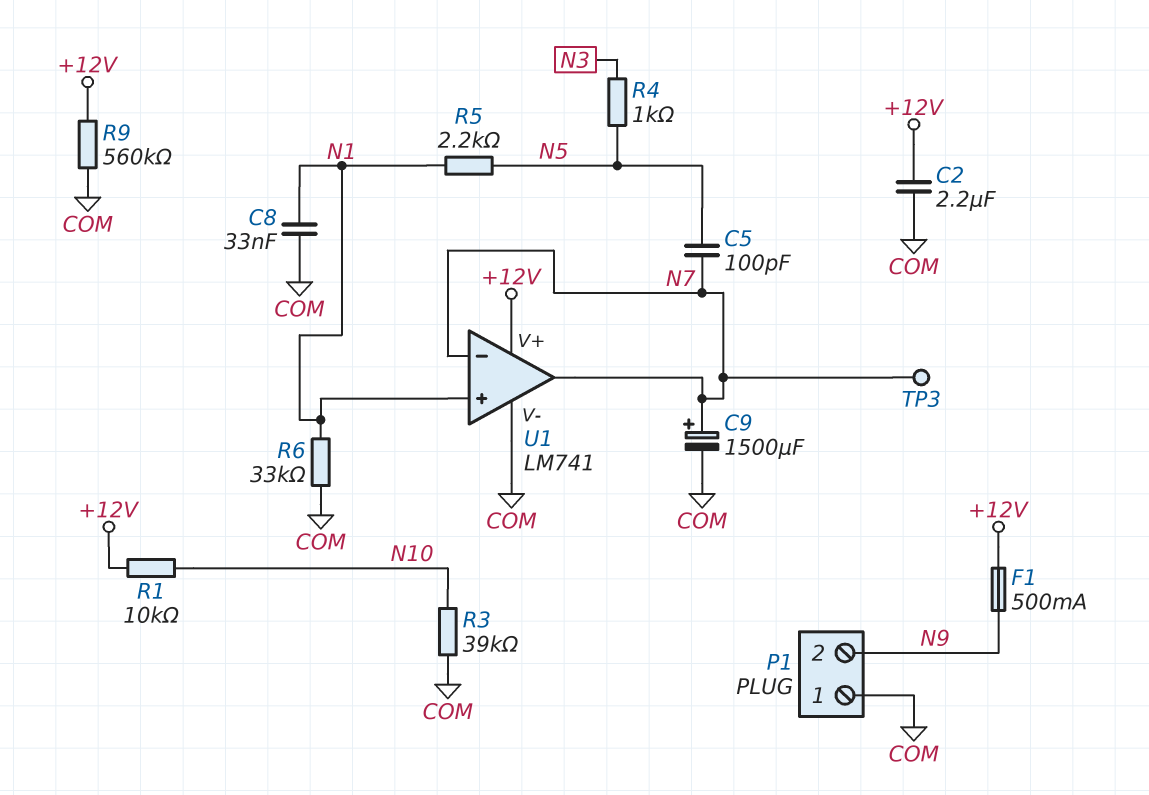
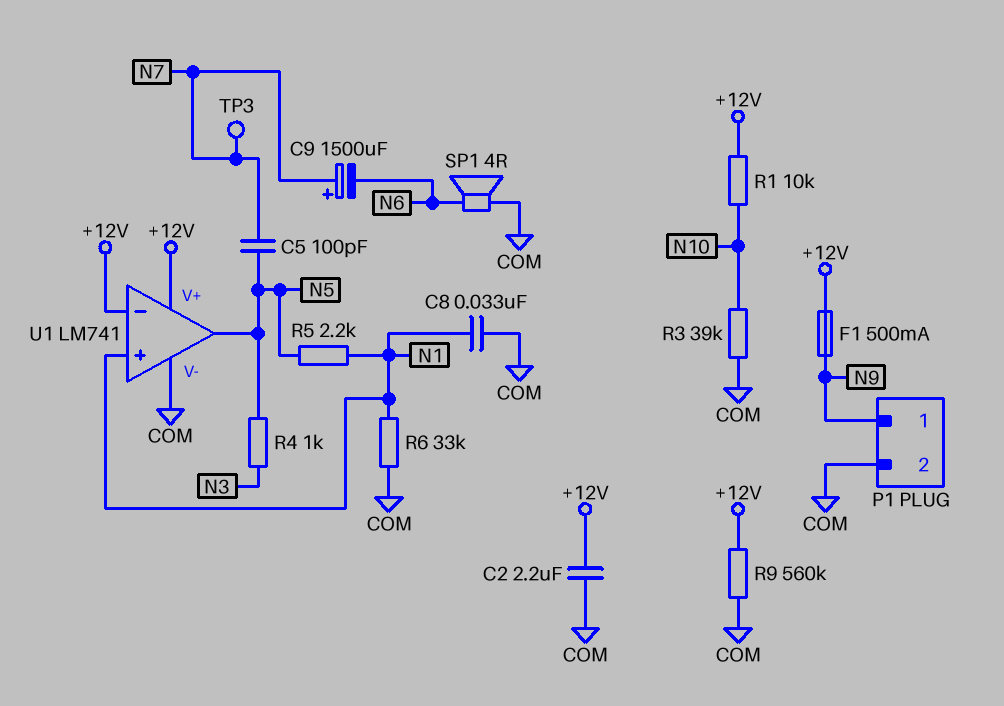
C9: 1500uF (plus N7, minus COM) -> 1500uF (plus N7, minus N6)
P1 pin 1: COM -> N9
P1 pin 2: N9 -> COM
SP1: none -> speaker 4R (COM, N6)
U1 pin in-: N7 -> +12V
U1 pin out: N7 -> N5

